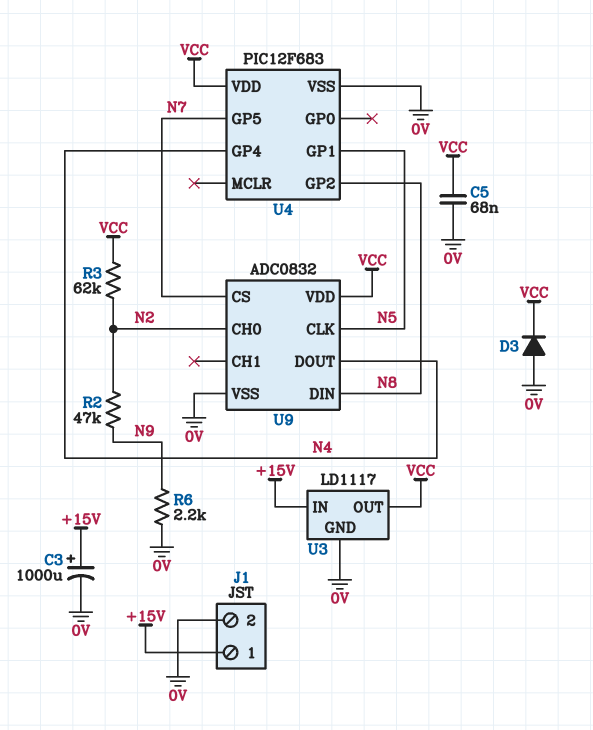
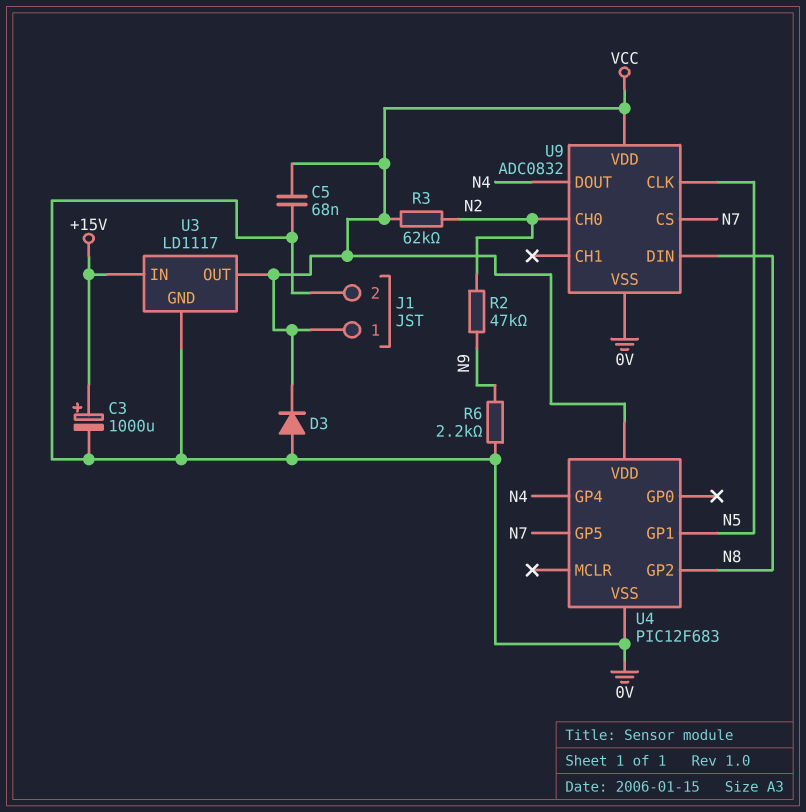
J1 pin 1: +15V -> VCC

